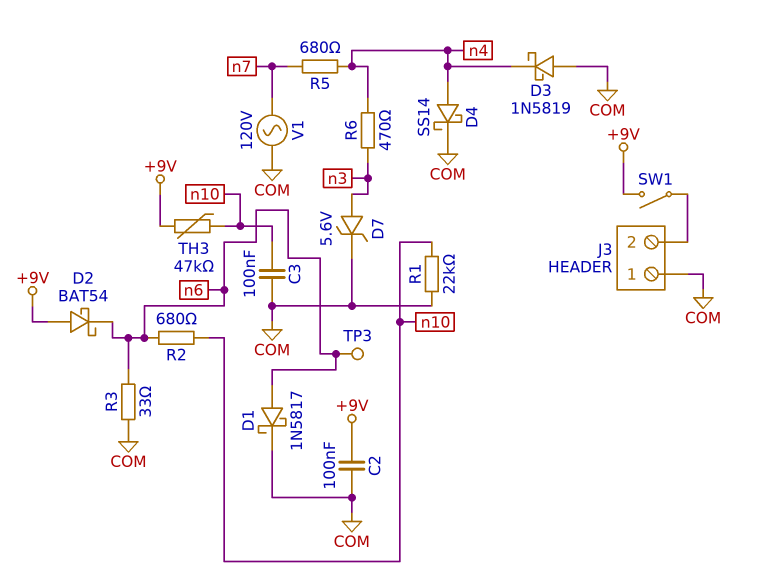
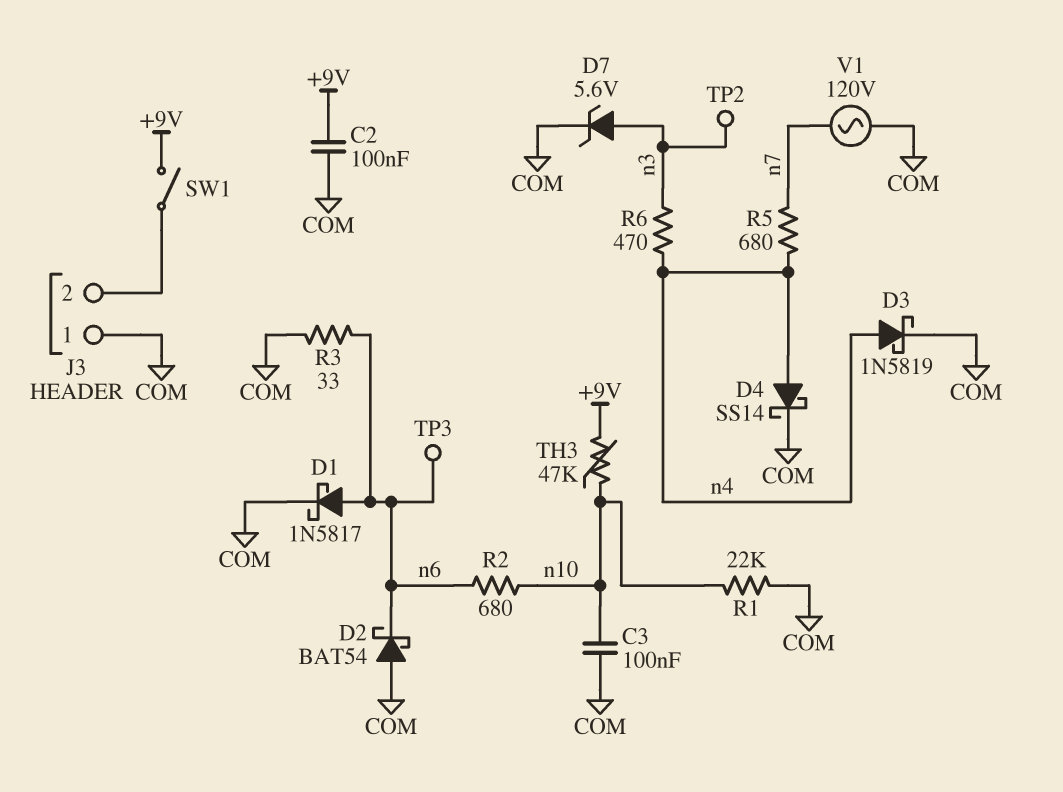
D2: schottky BAT54 (A +9V, K n6) -> schottky BAT54 (A COM, K n6)
D3: schottky 1N5819 (A COM, K n4) -> schottky 1N5819 (A n4, K COM)
TP2: none -> test point (n3)

